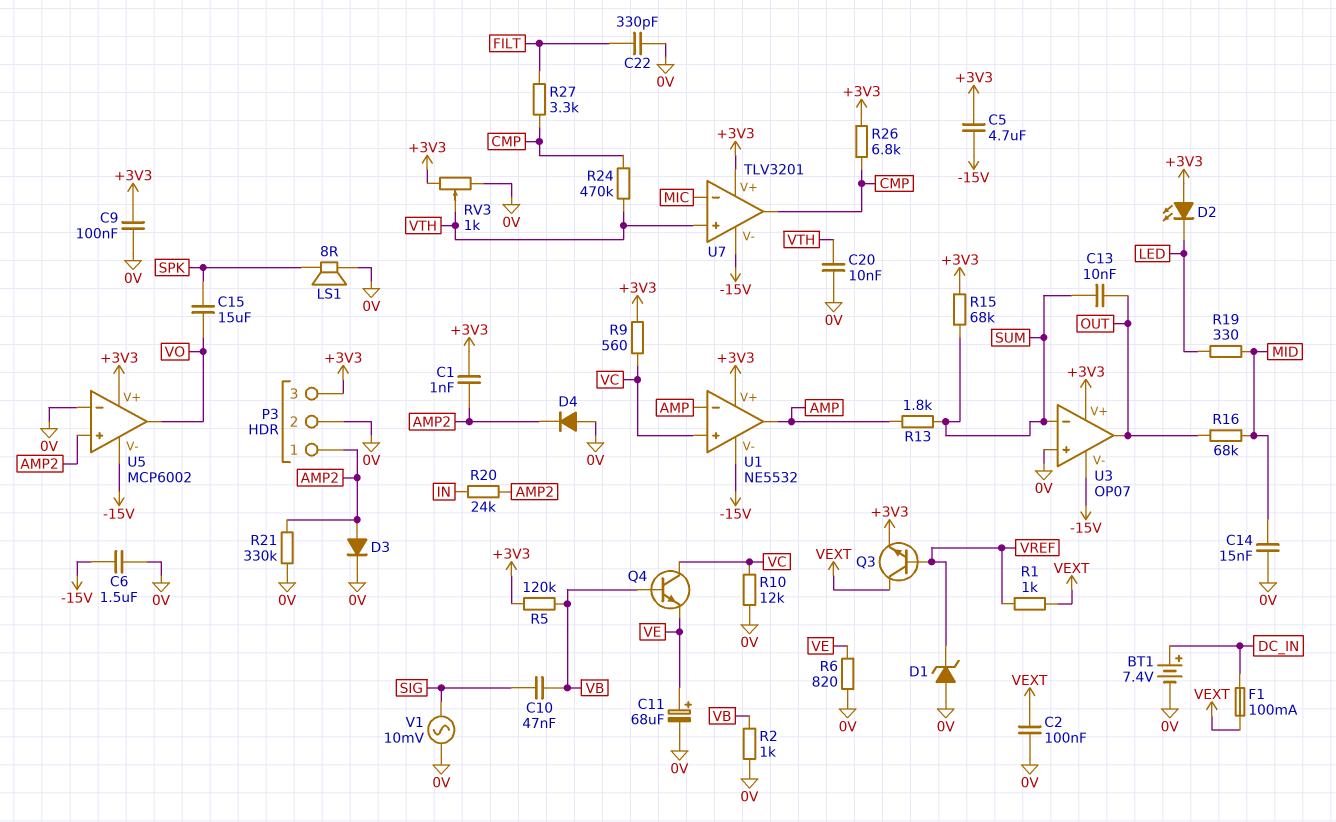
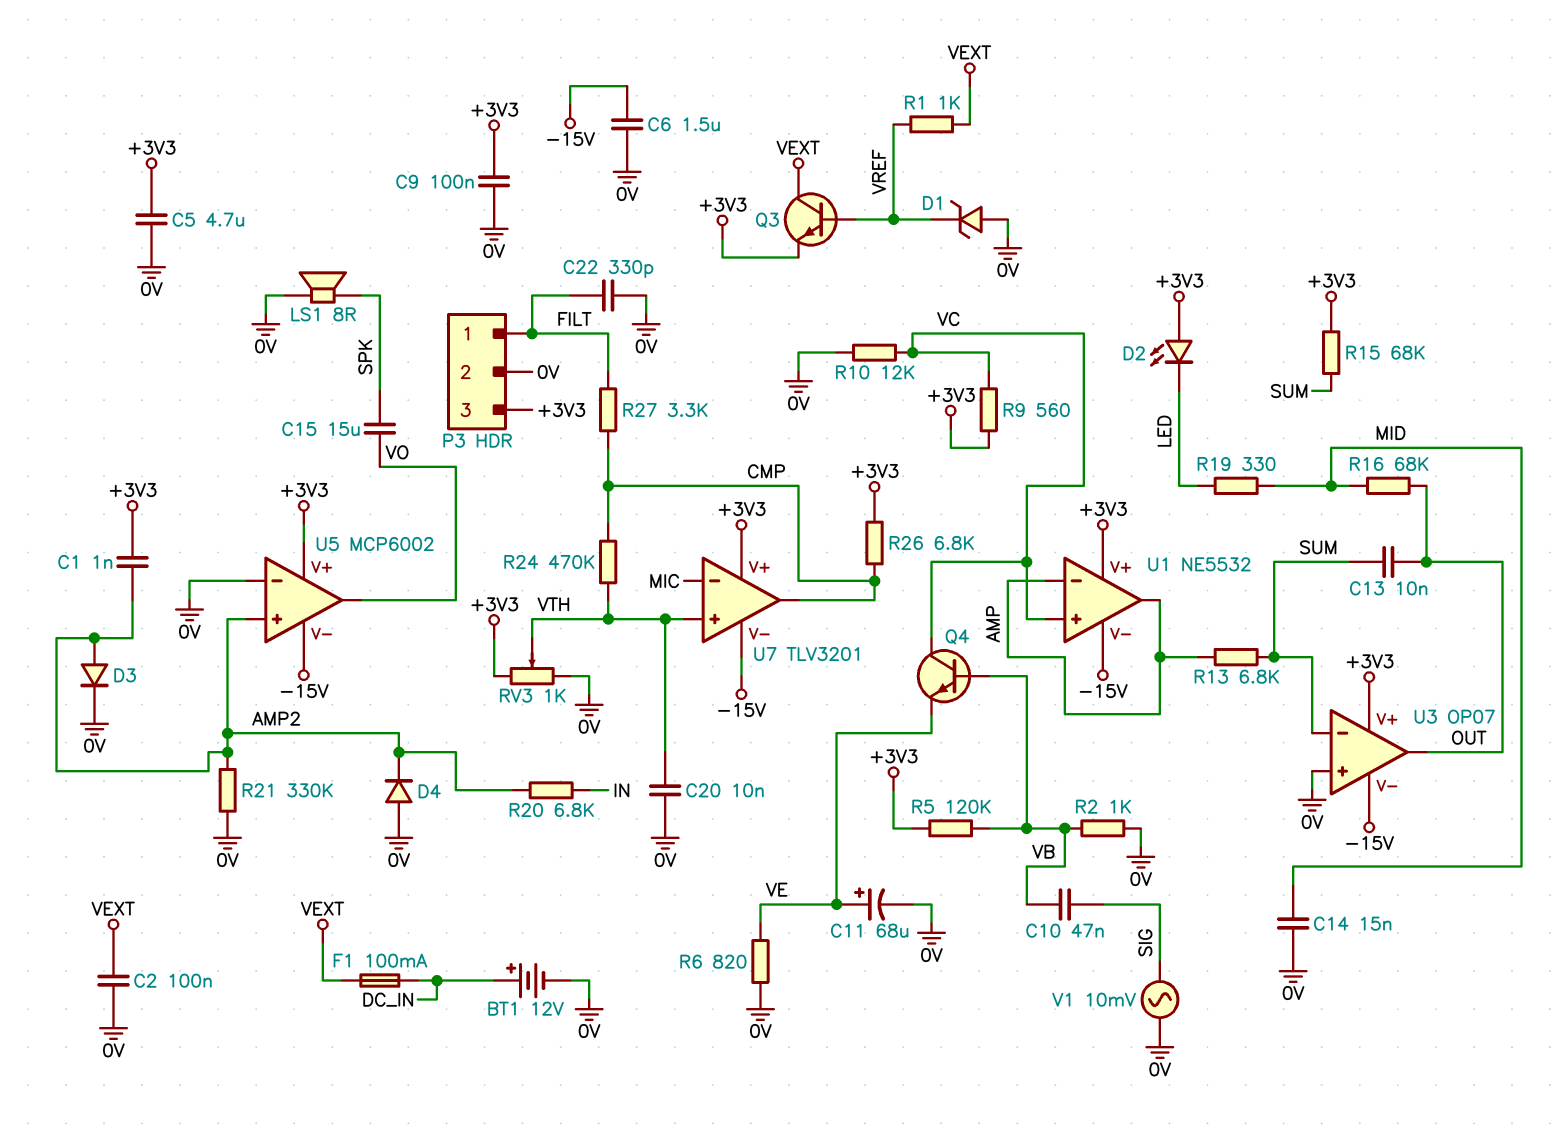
BT1: 7.4V (plus DC_IN, minus 0V) -> 12V (plus DC_IN, minus 0V)
C5: 4.7uF (+3V3, -15V) -> 4.7uF (+3V3, 0V)
P3 pin 1: AMP2 -> FILT
R13: 1.8k (AMP, SUM) -> 6.8k (AMP, SUM)
R20: 24k (AMP2, IN) -> 6.8k (AMP2, IN)

